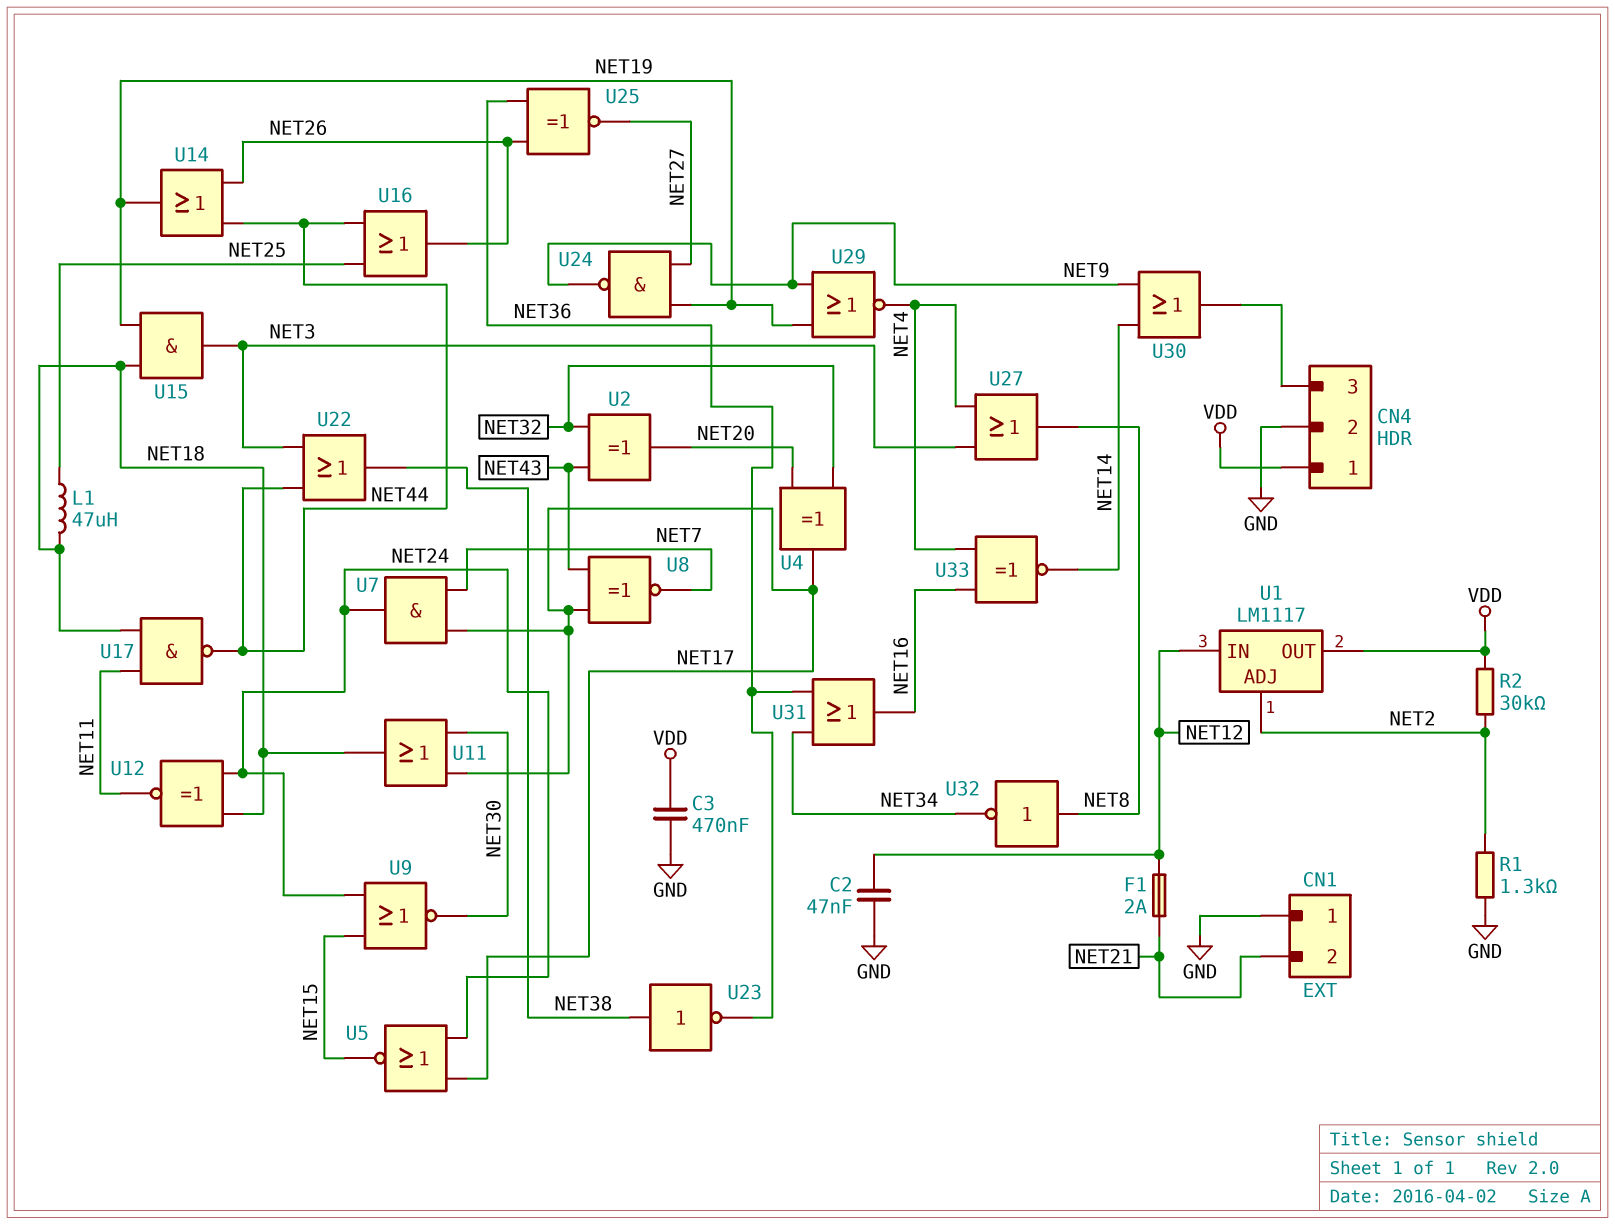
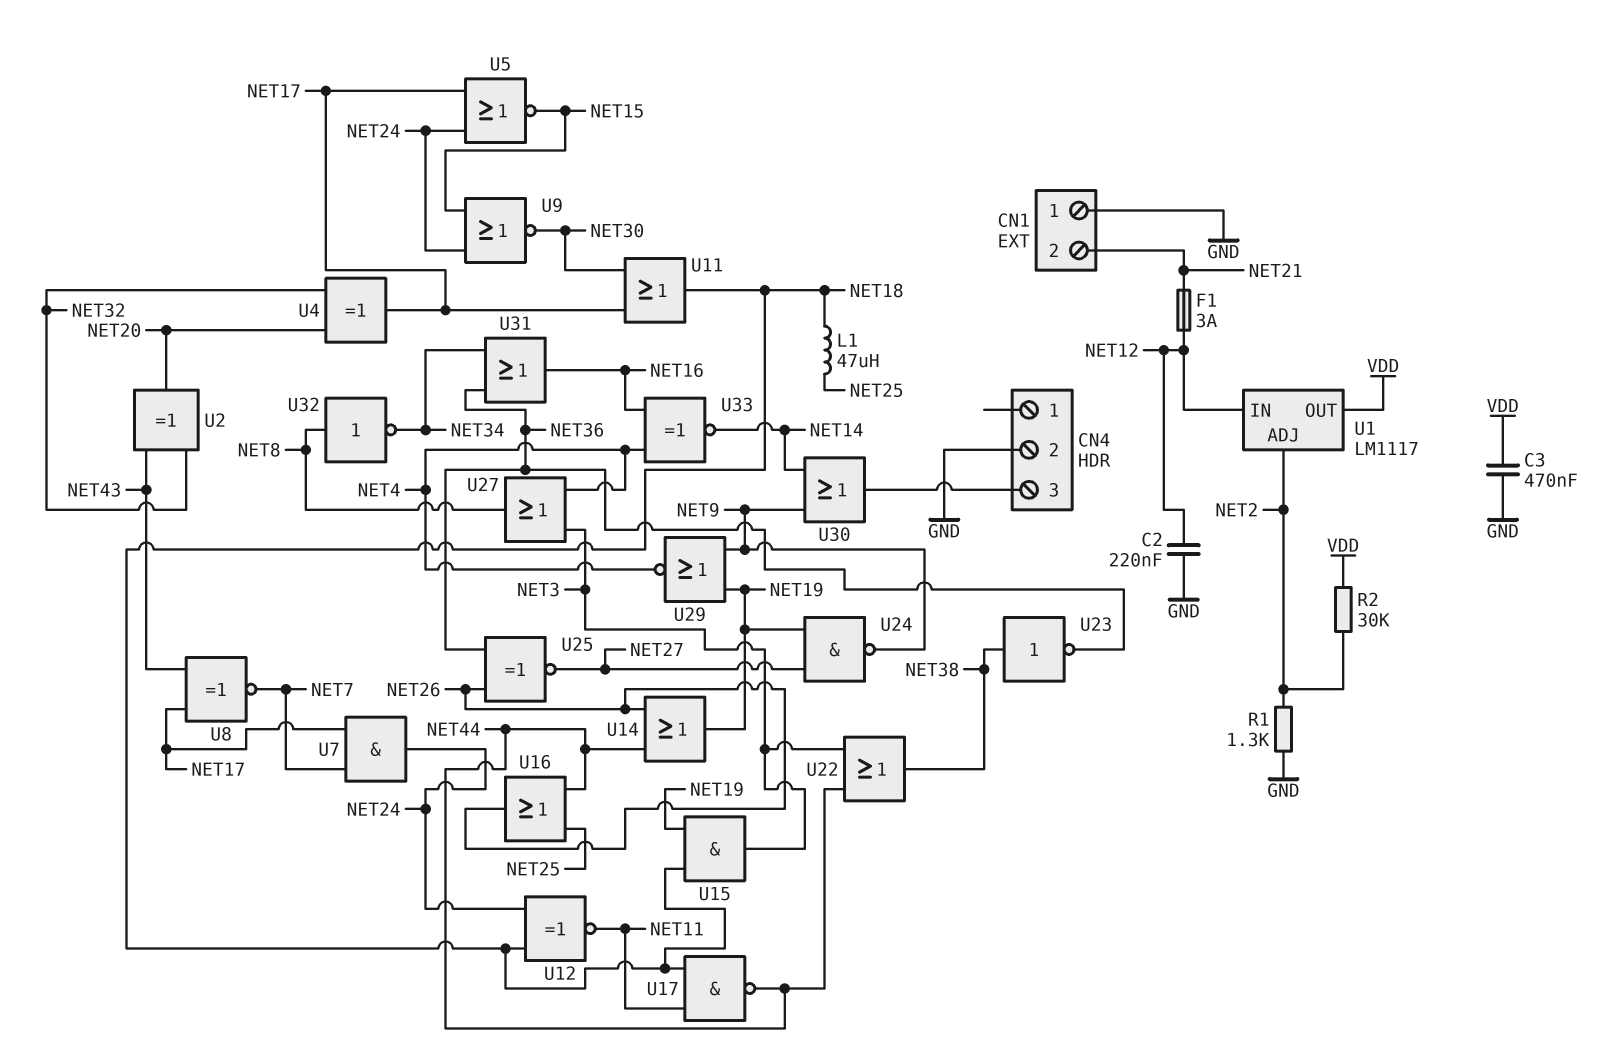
C2: 47nF (GND, NET12) -> 220nF (GND, NET12)
CN4 pin 1: VDD -> none
F1: 2A (NET12, NET21) -> 3A (NET12, NET21)

